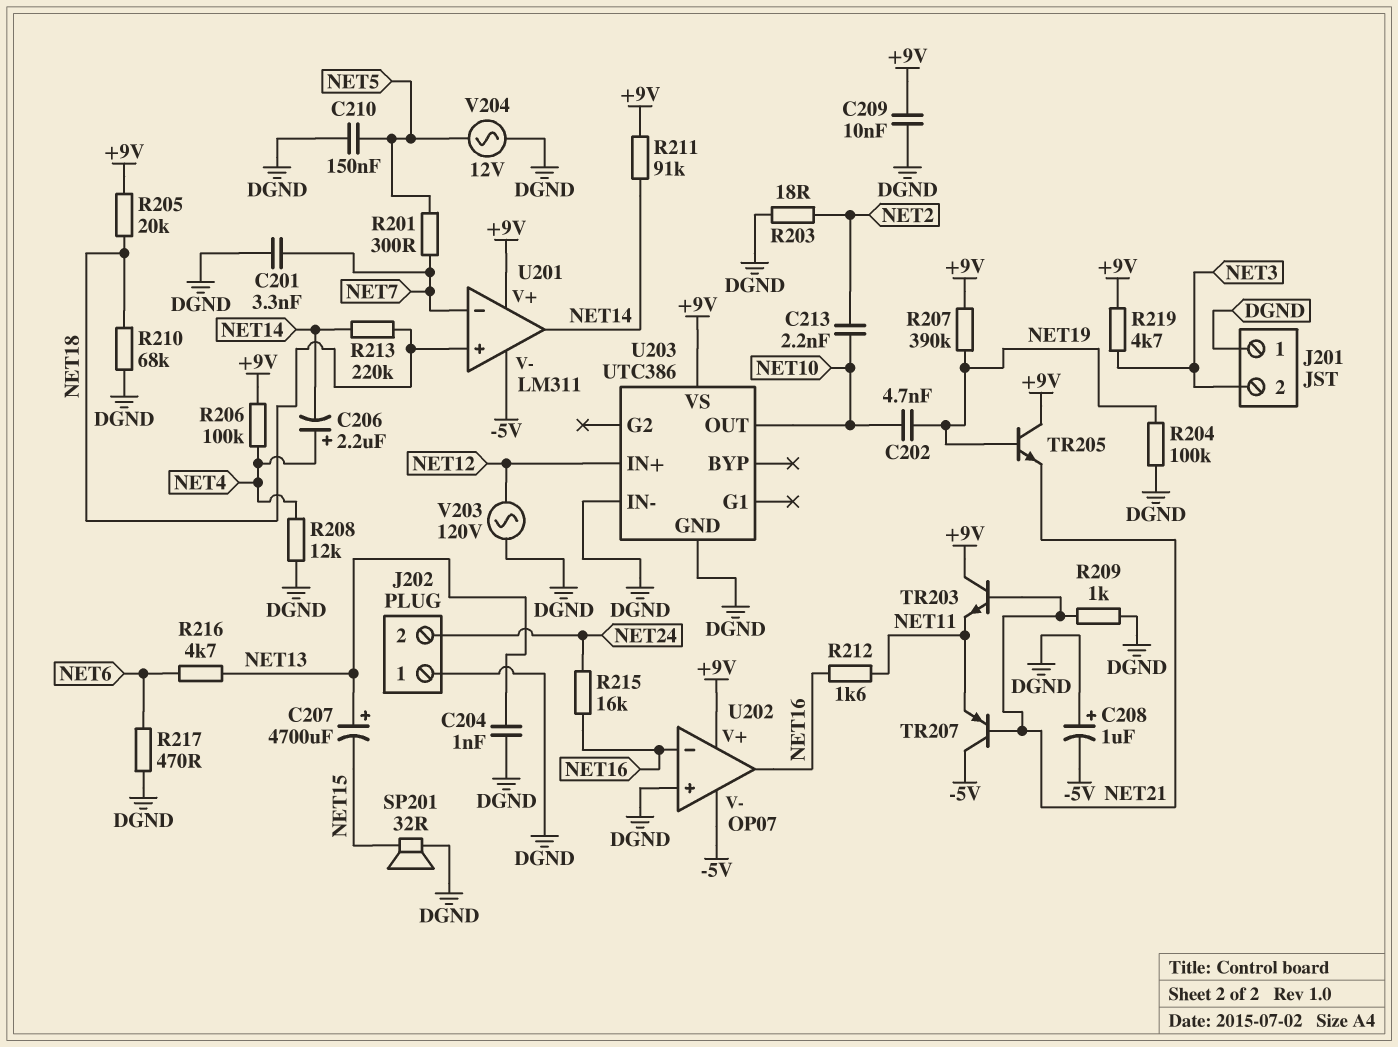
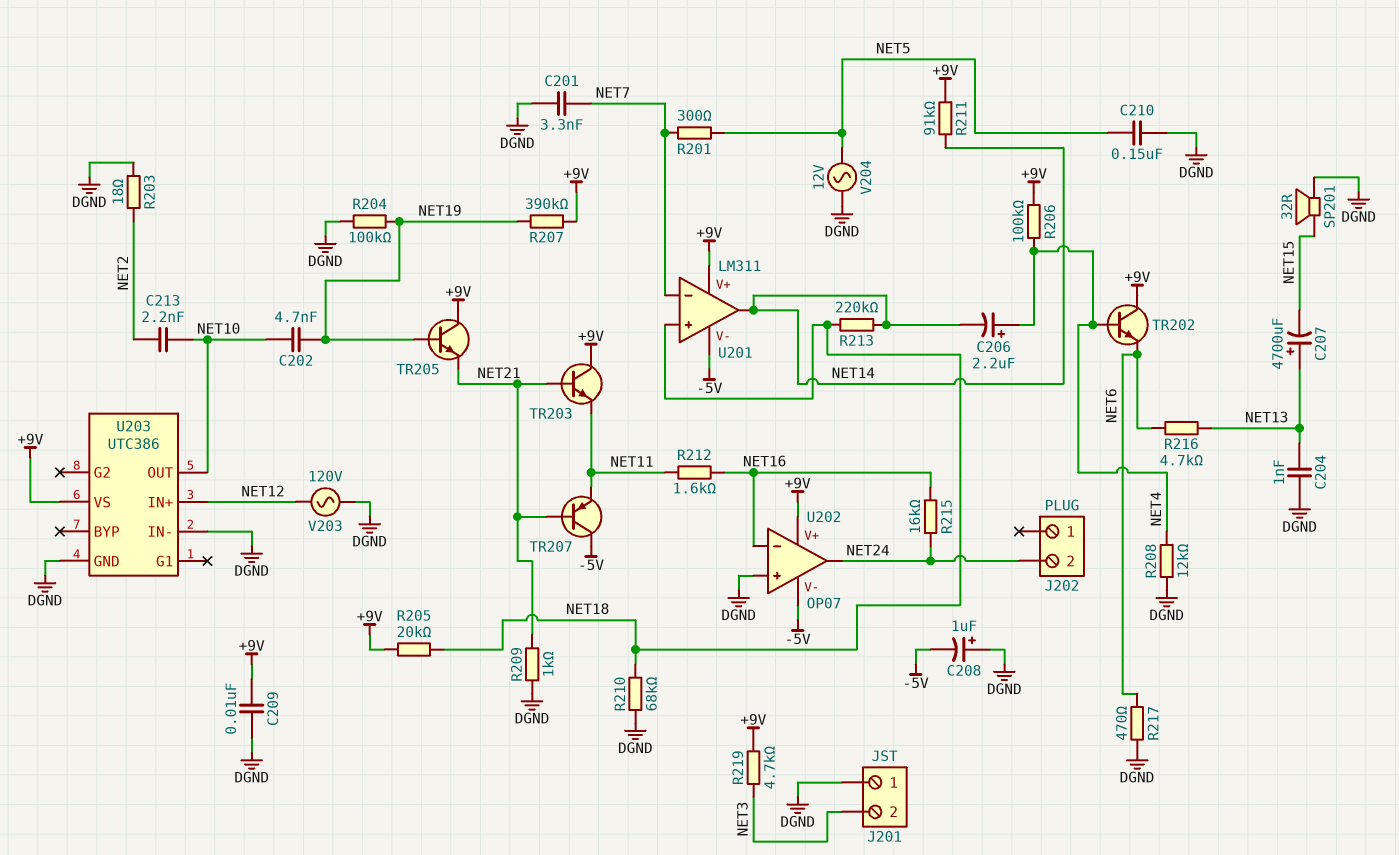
J202 pin 1: DGND -> none
TR202: none -> NPN (B NET4, C +9V, E NET6)
U202 pin out: NET16 -> NET24

